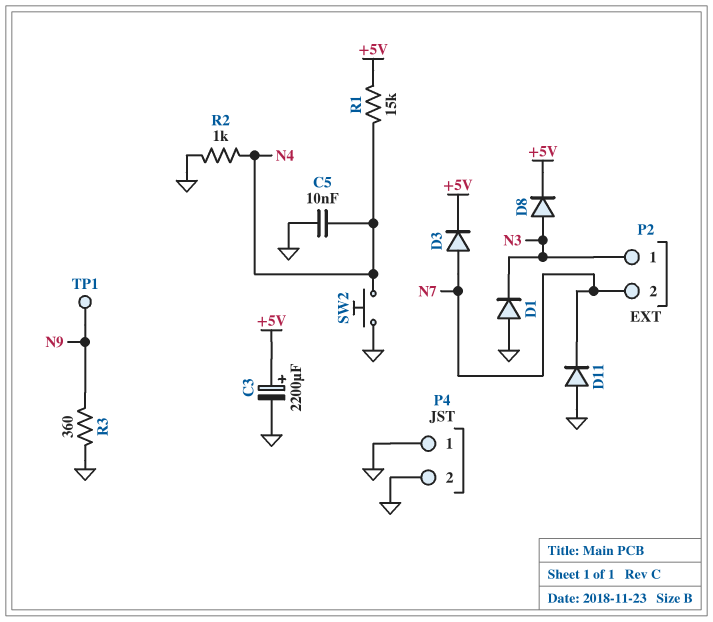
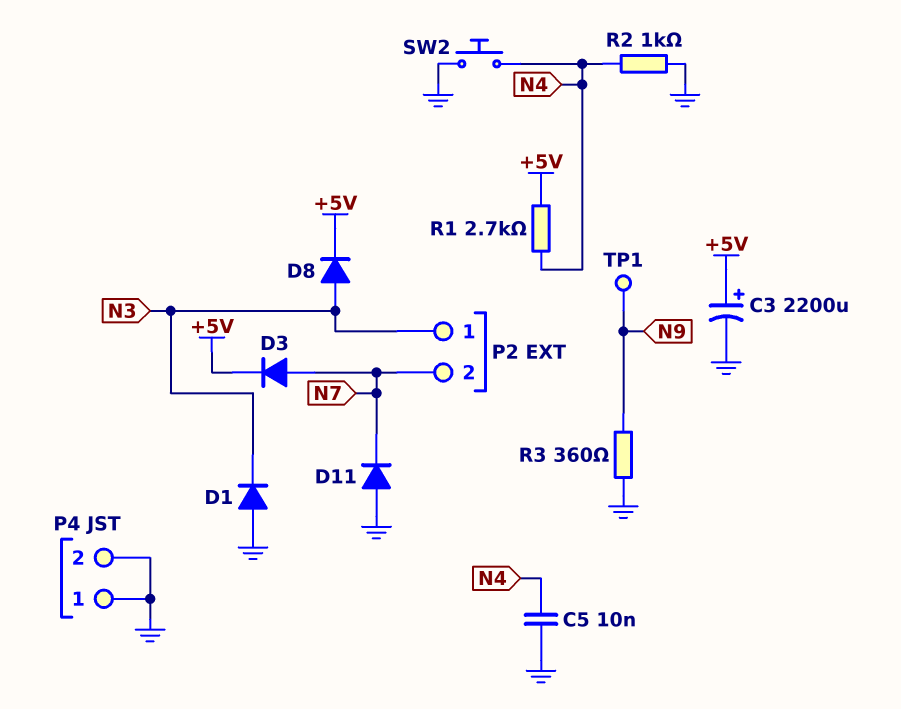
R1: 15k (+5V, N4) -> 2.7k (+5V, N4)

